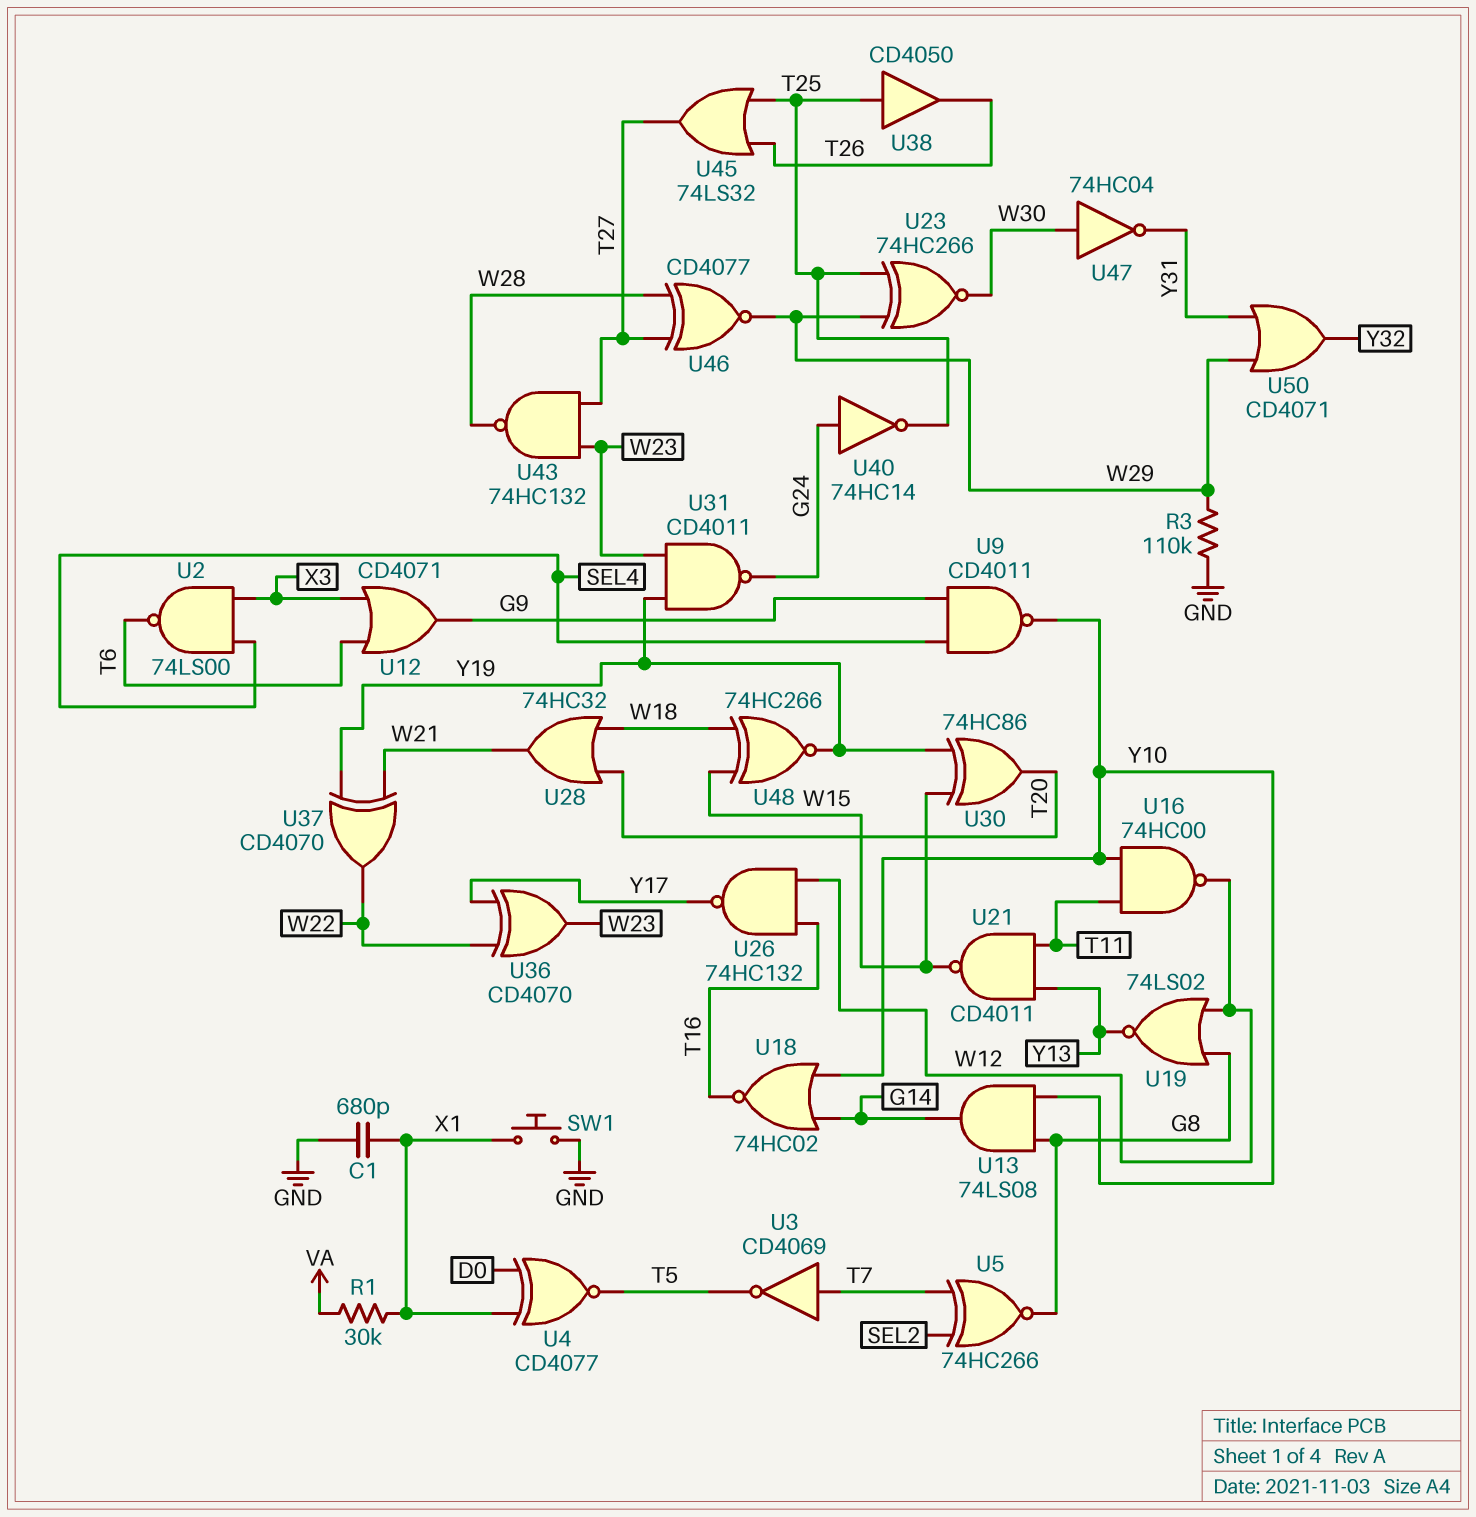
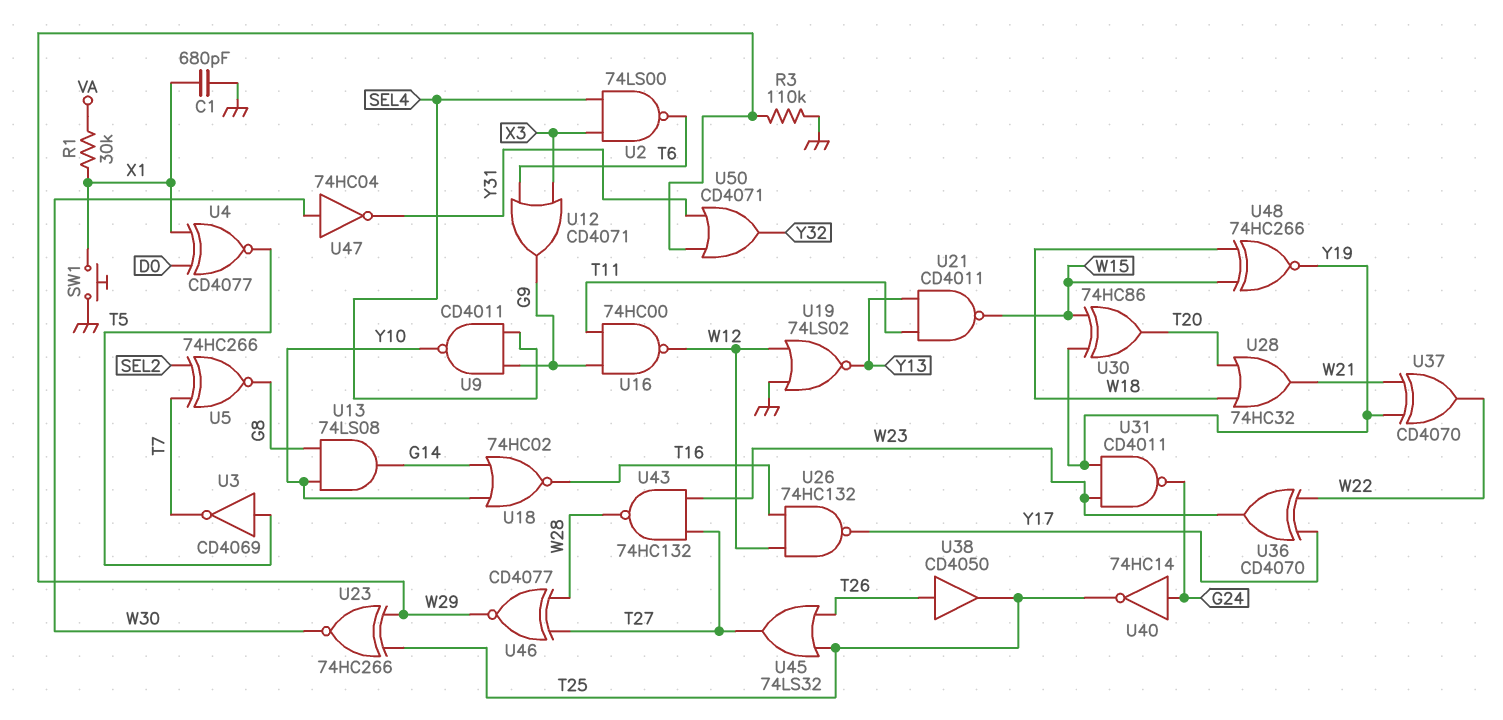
U3: NOT CD4069 (in T7, out T5) -> NOT CD4069 (in T5, out T7)
U16: NAND 74HC00 (in T11, in Y10, out W12) -> NAND 74HC00 (in G9, in T11, out W12)
U19: NOR 74LS02 (in G8, in W12, out Y13) -> NOR 74LS02 (in GND, in W12, out Y13)
U38: buffer CD4050 (in T25, out T26) -> buffer CD4050 (in T26, out T25)

